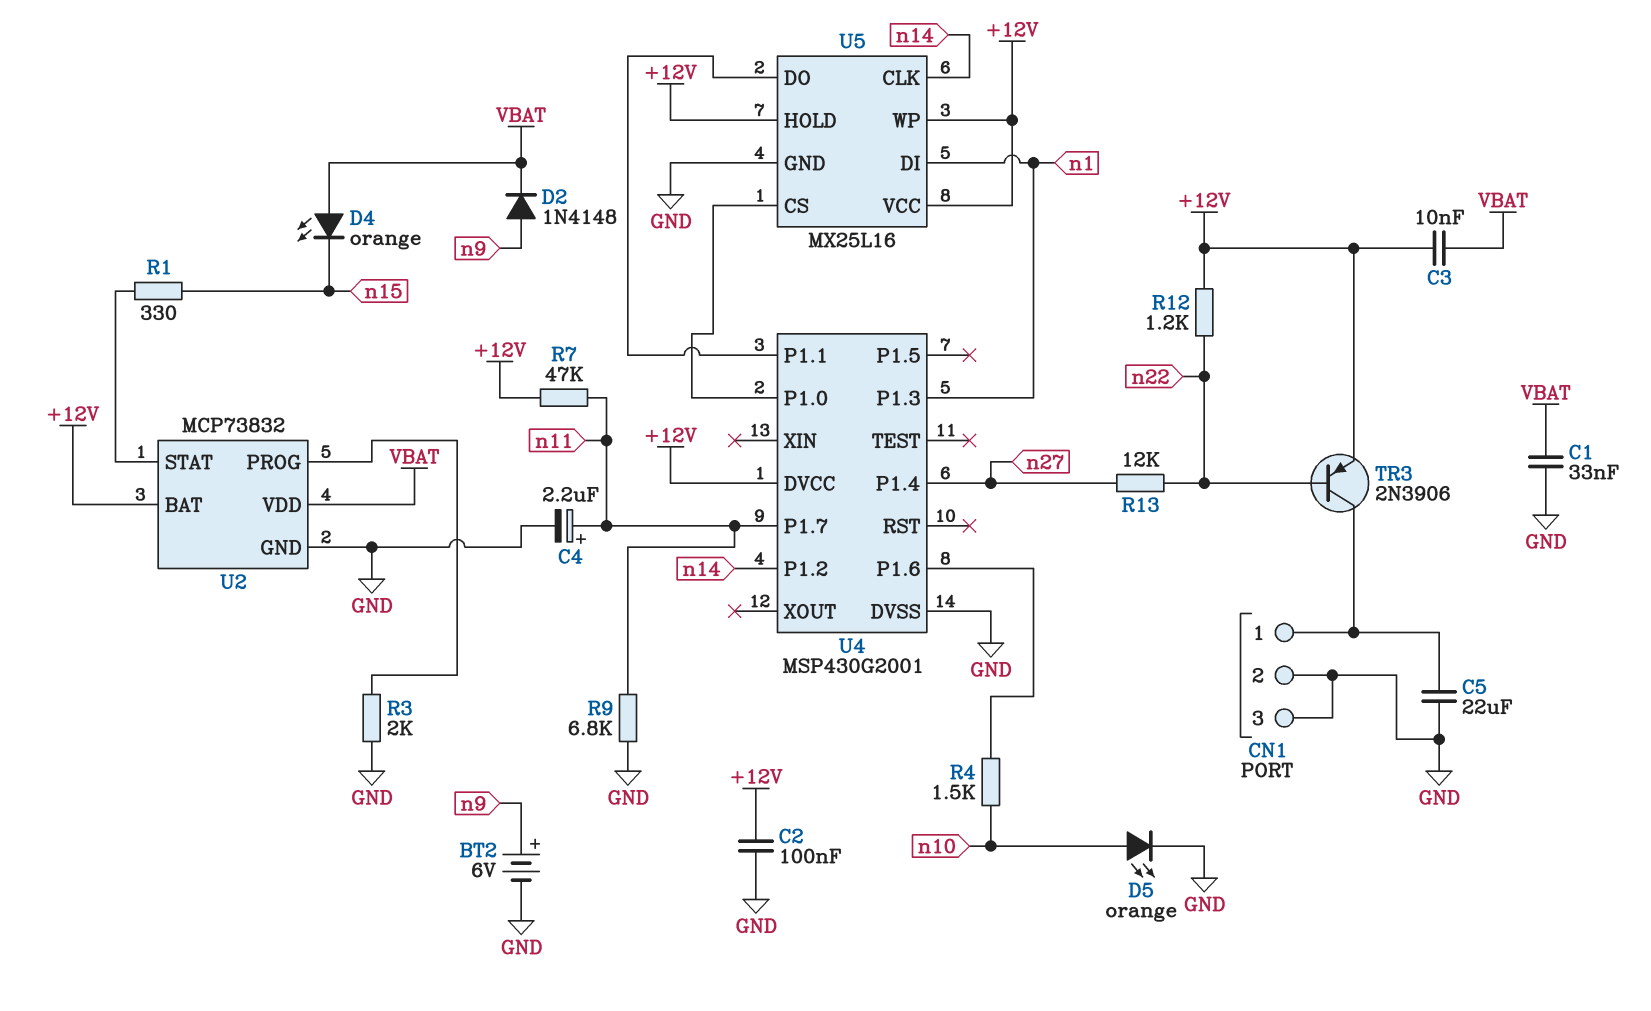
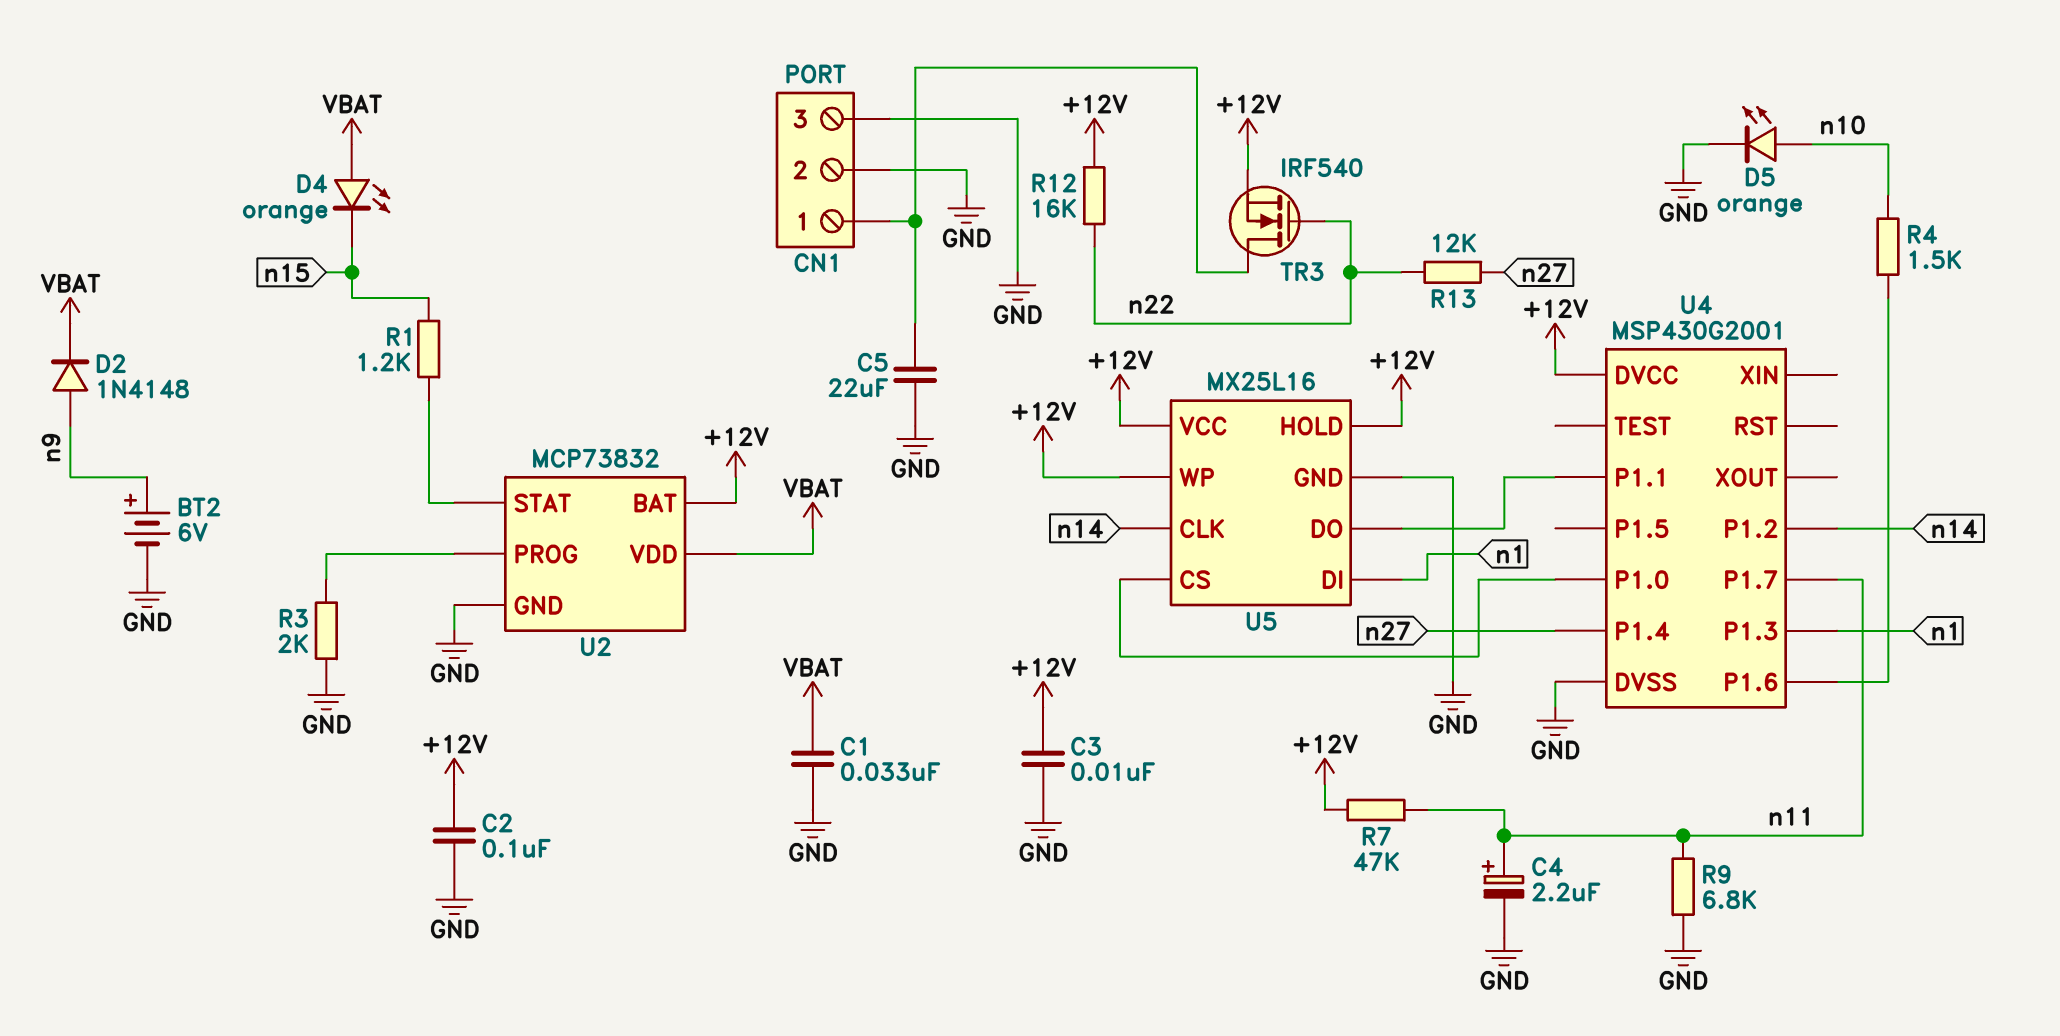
C3: 10nF (+12V, VBAT) -> 10nF (+12V, GND)
R1: 330 (U2/STAT, n15) -> 1.2k (U2/STAT, n15)
R12: 1.2k (+12V, n22) -> 16k (+12V, n22)
TR3: PNP 2N3906 (B n22, C CN1/1, E +12V) -> NMOS IRF540 (G n22, D CN1/1, S +12V)

